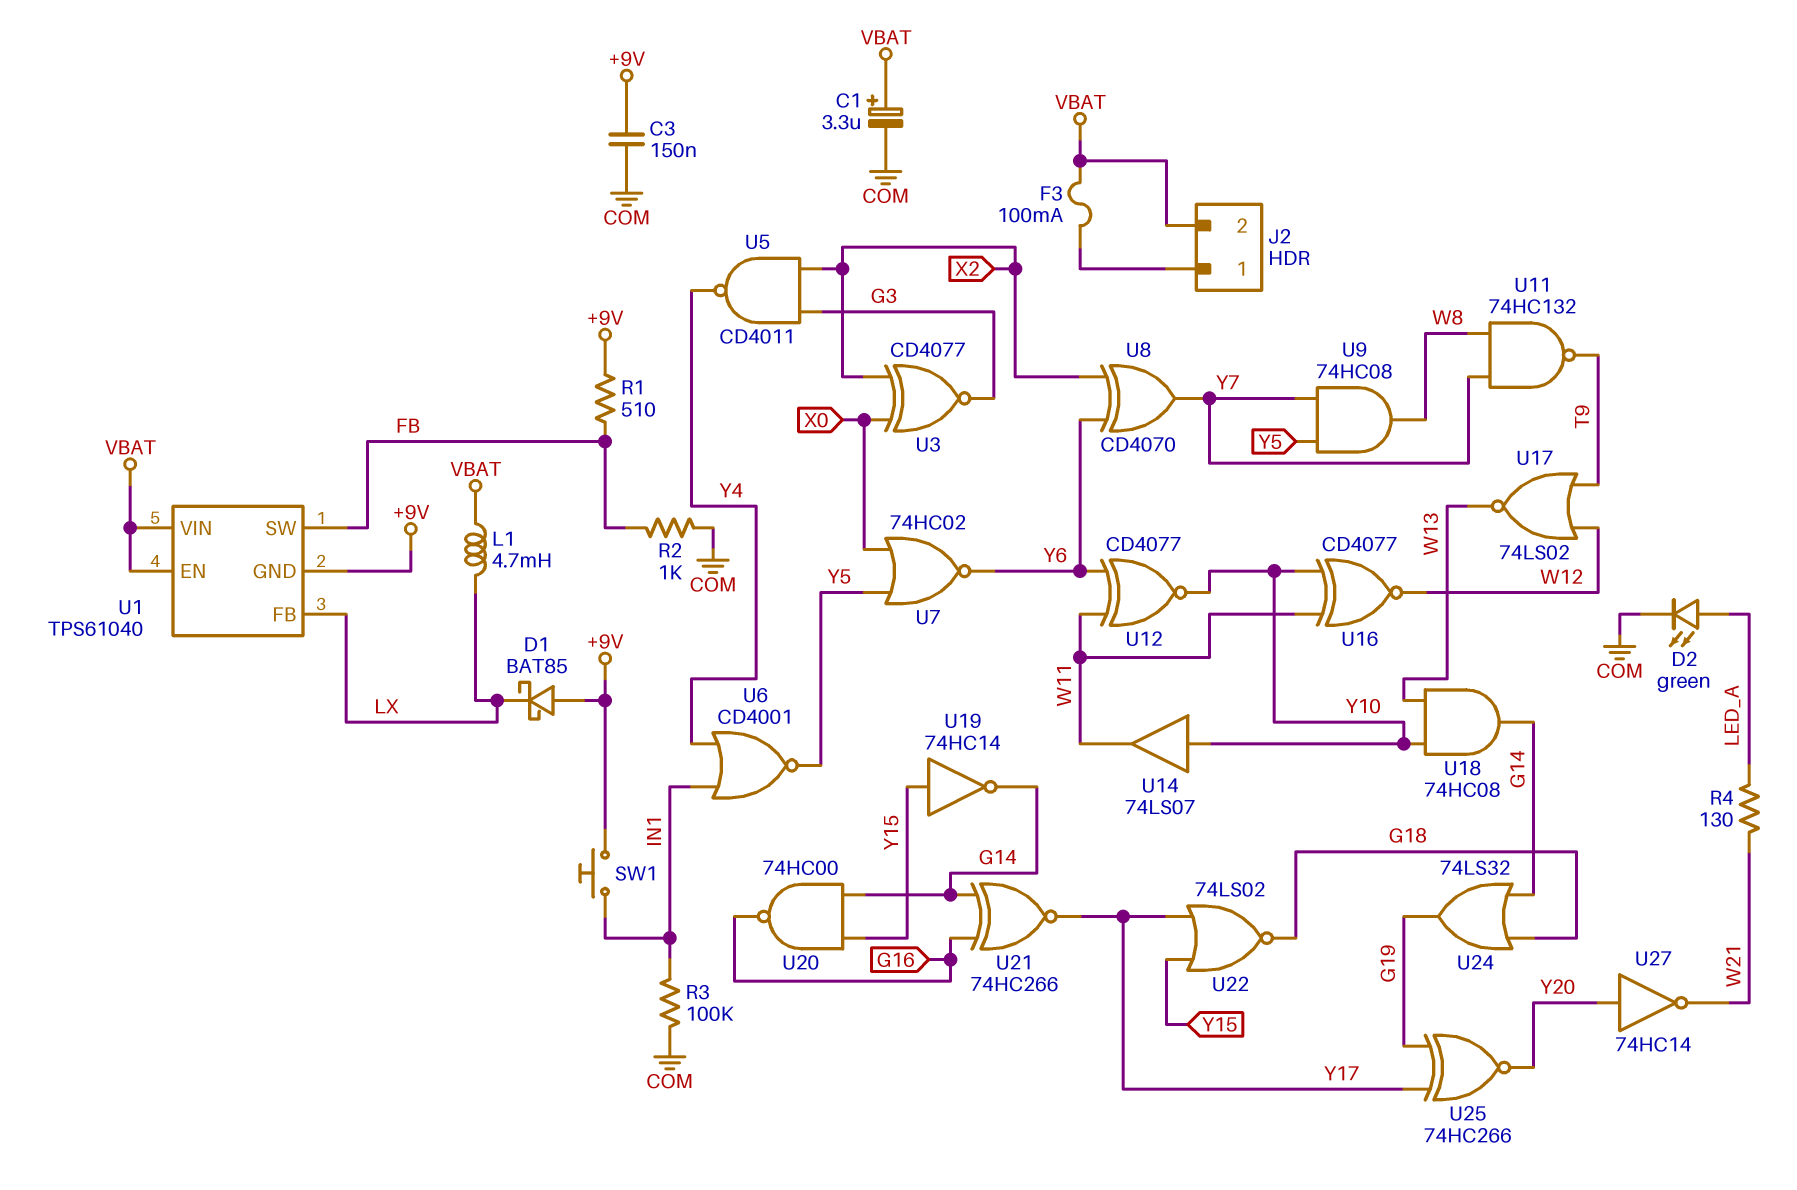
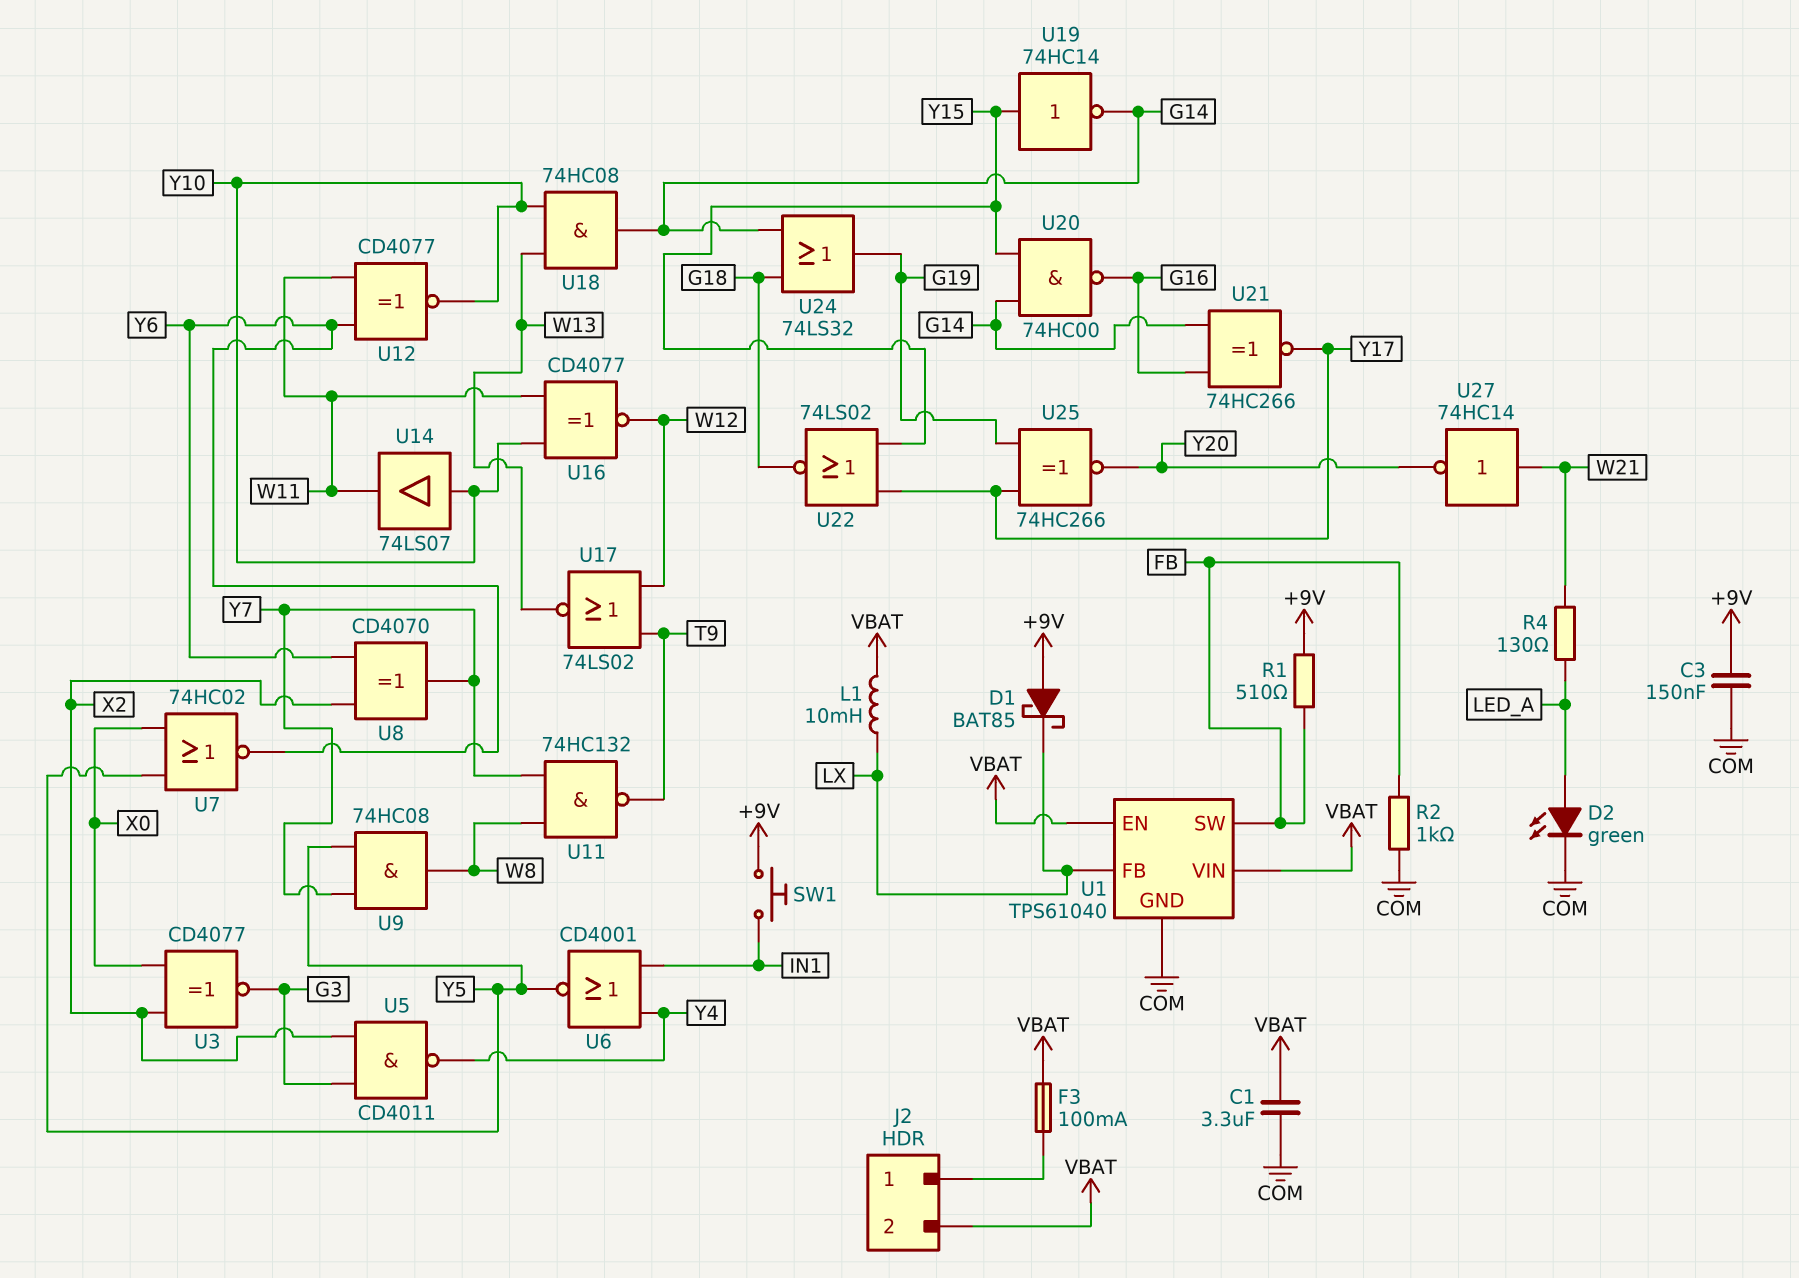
C1: 3.3uF (plus VBAT, minus COM) -> 3.3uF (COM, VBAT)
L1: 4.7mH (LX, VBAT) -> 10mH (LX, VBAT)
R3: 100k (COM, IN1) -> none
U1 pin GND: +9V -> COM
U27: NOT 74HC14 (in Y20, out W21) -> NOT 74HC14 (in W21, out Y20)

